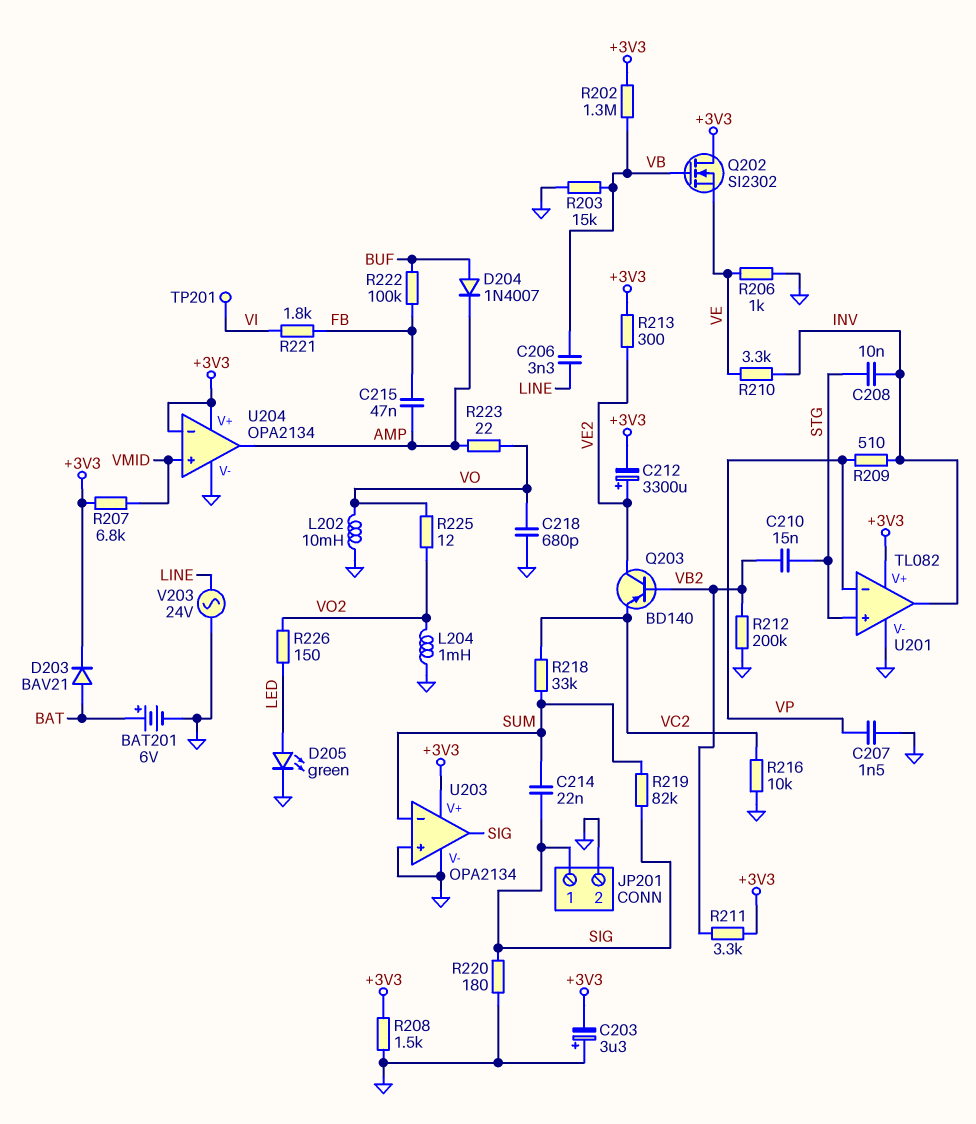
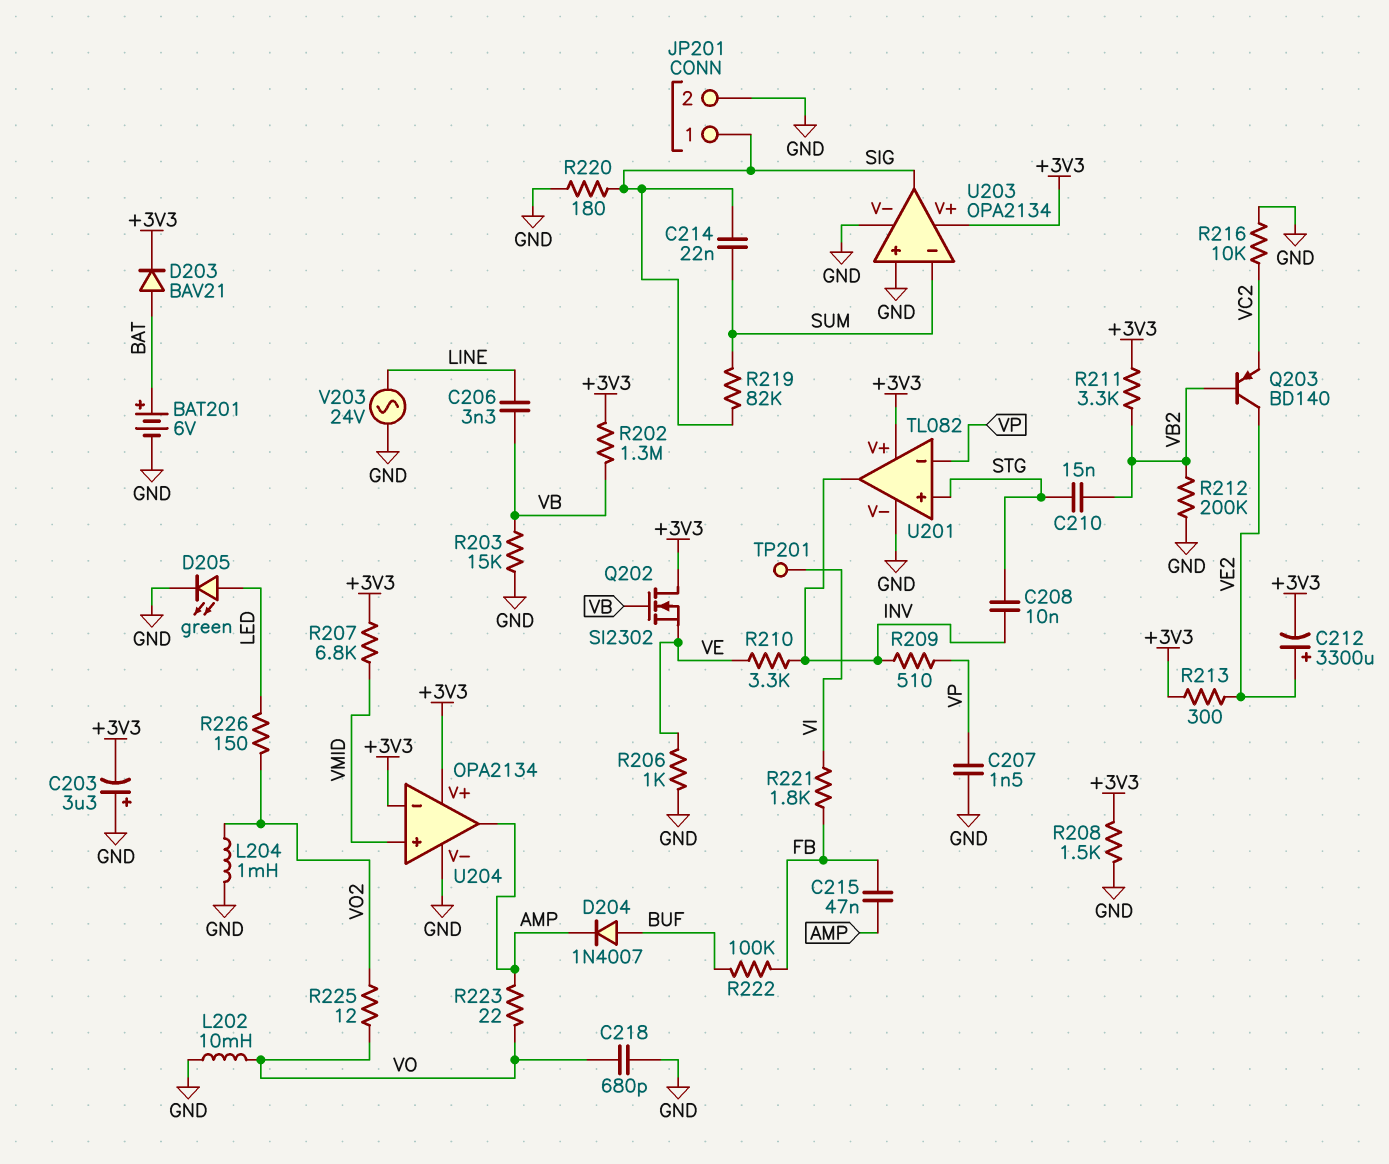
R218: 33k (SUM, VC2) -> none

